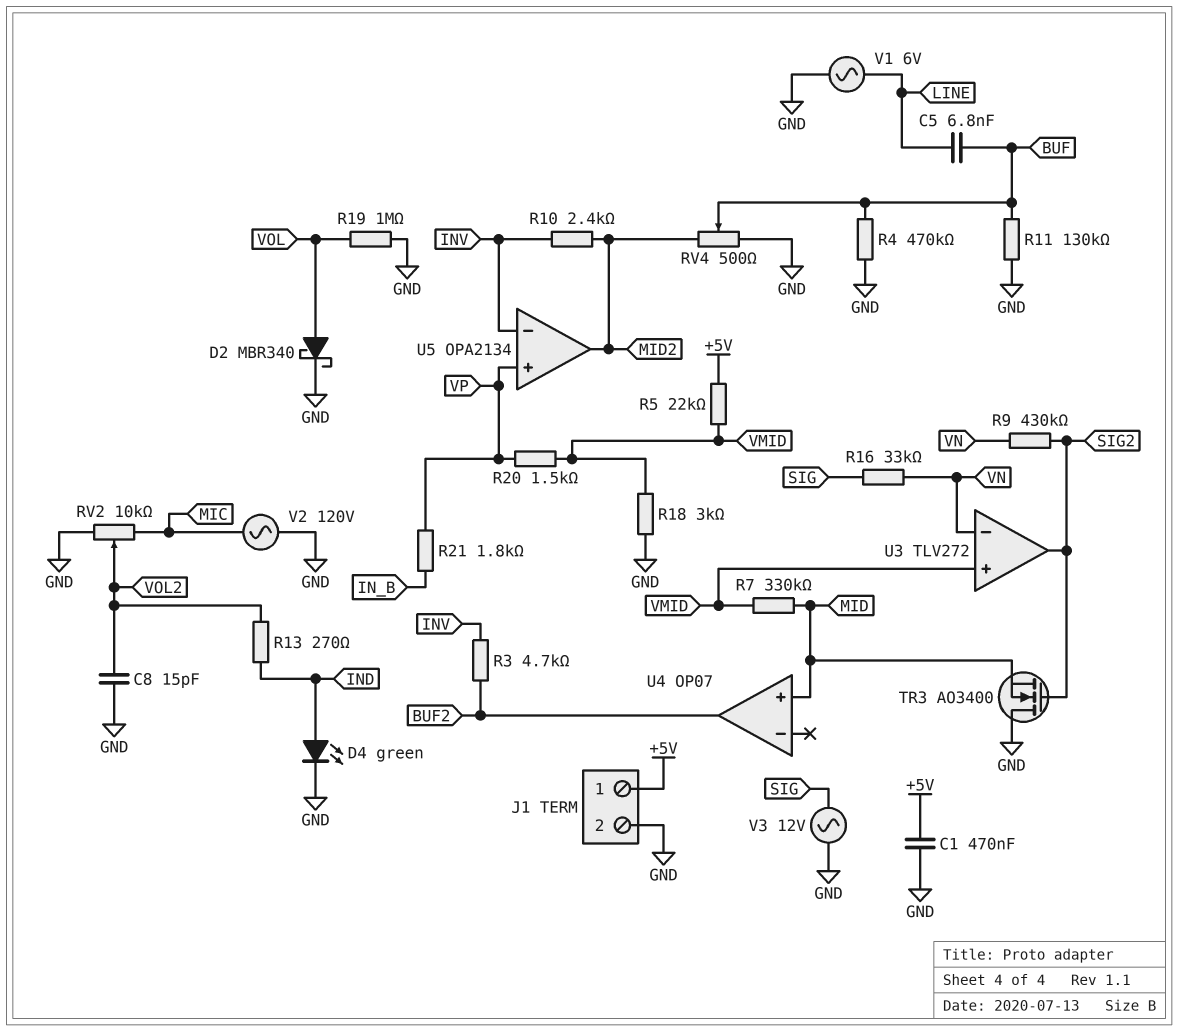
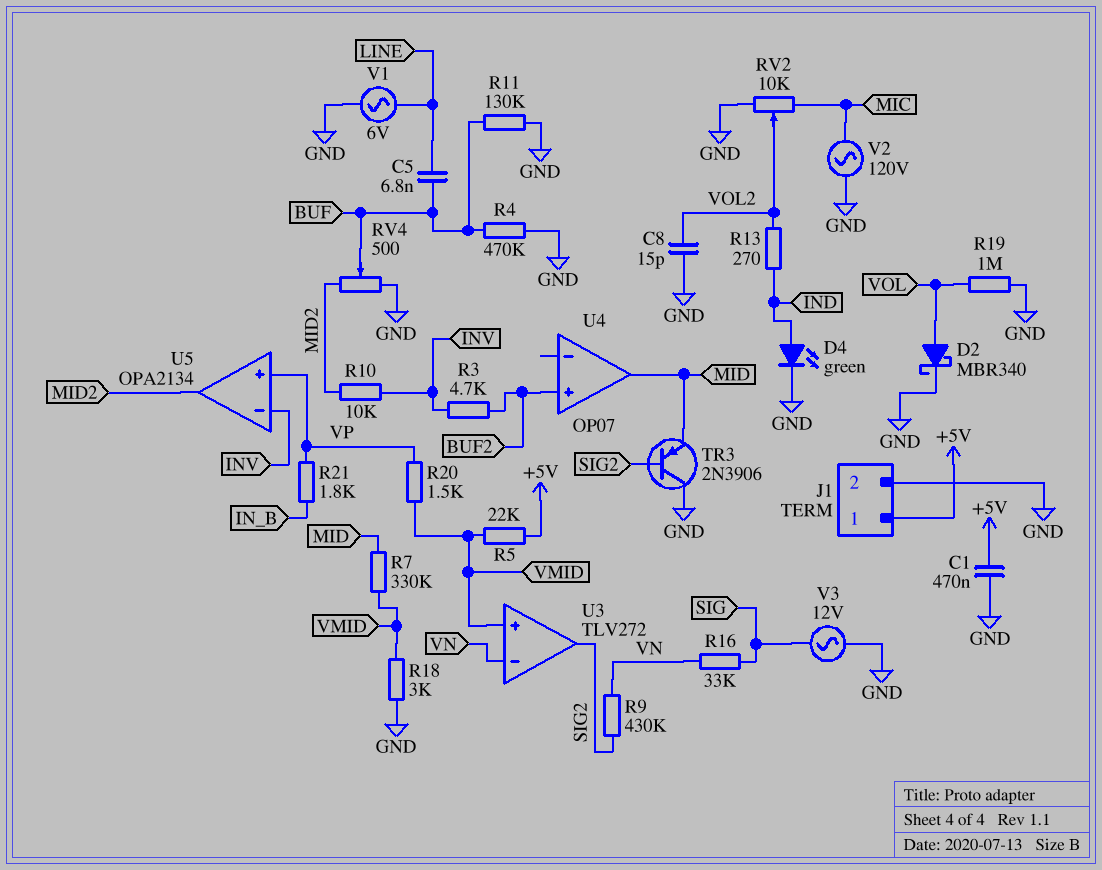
R10: 2.4k (INV, MID2) -> 10k (INV, MID2)
TR3: NMOS AO3400 (G SIG2, D GND, S MID) -> PNP 2N3906 (B SIG2, C GND, E MID)
U4 pin in+: MID -> BUF2
U4 pin out: BUF2 -> MID

